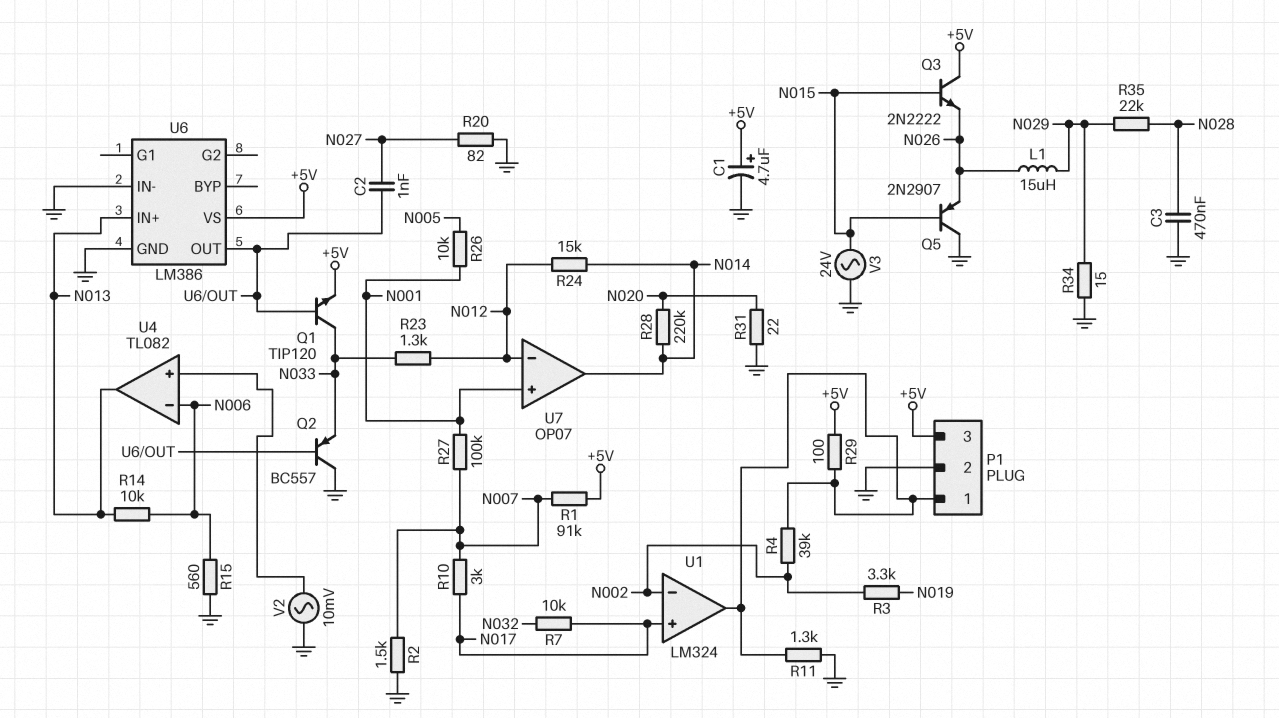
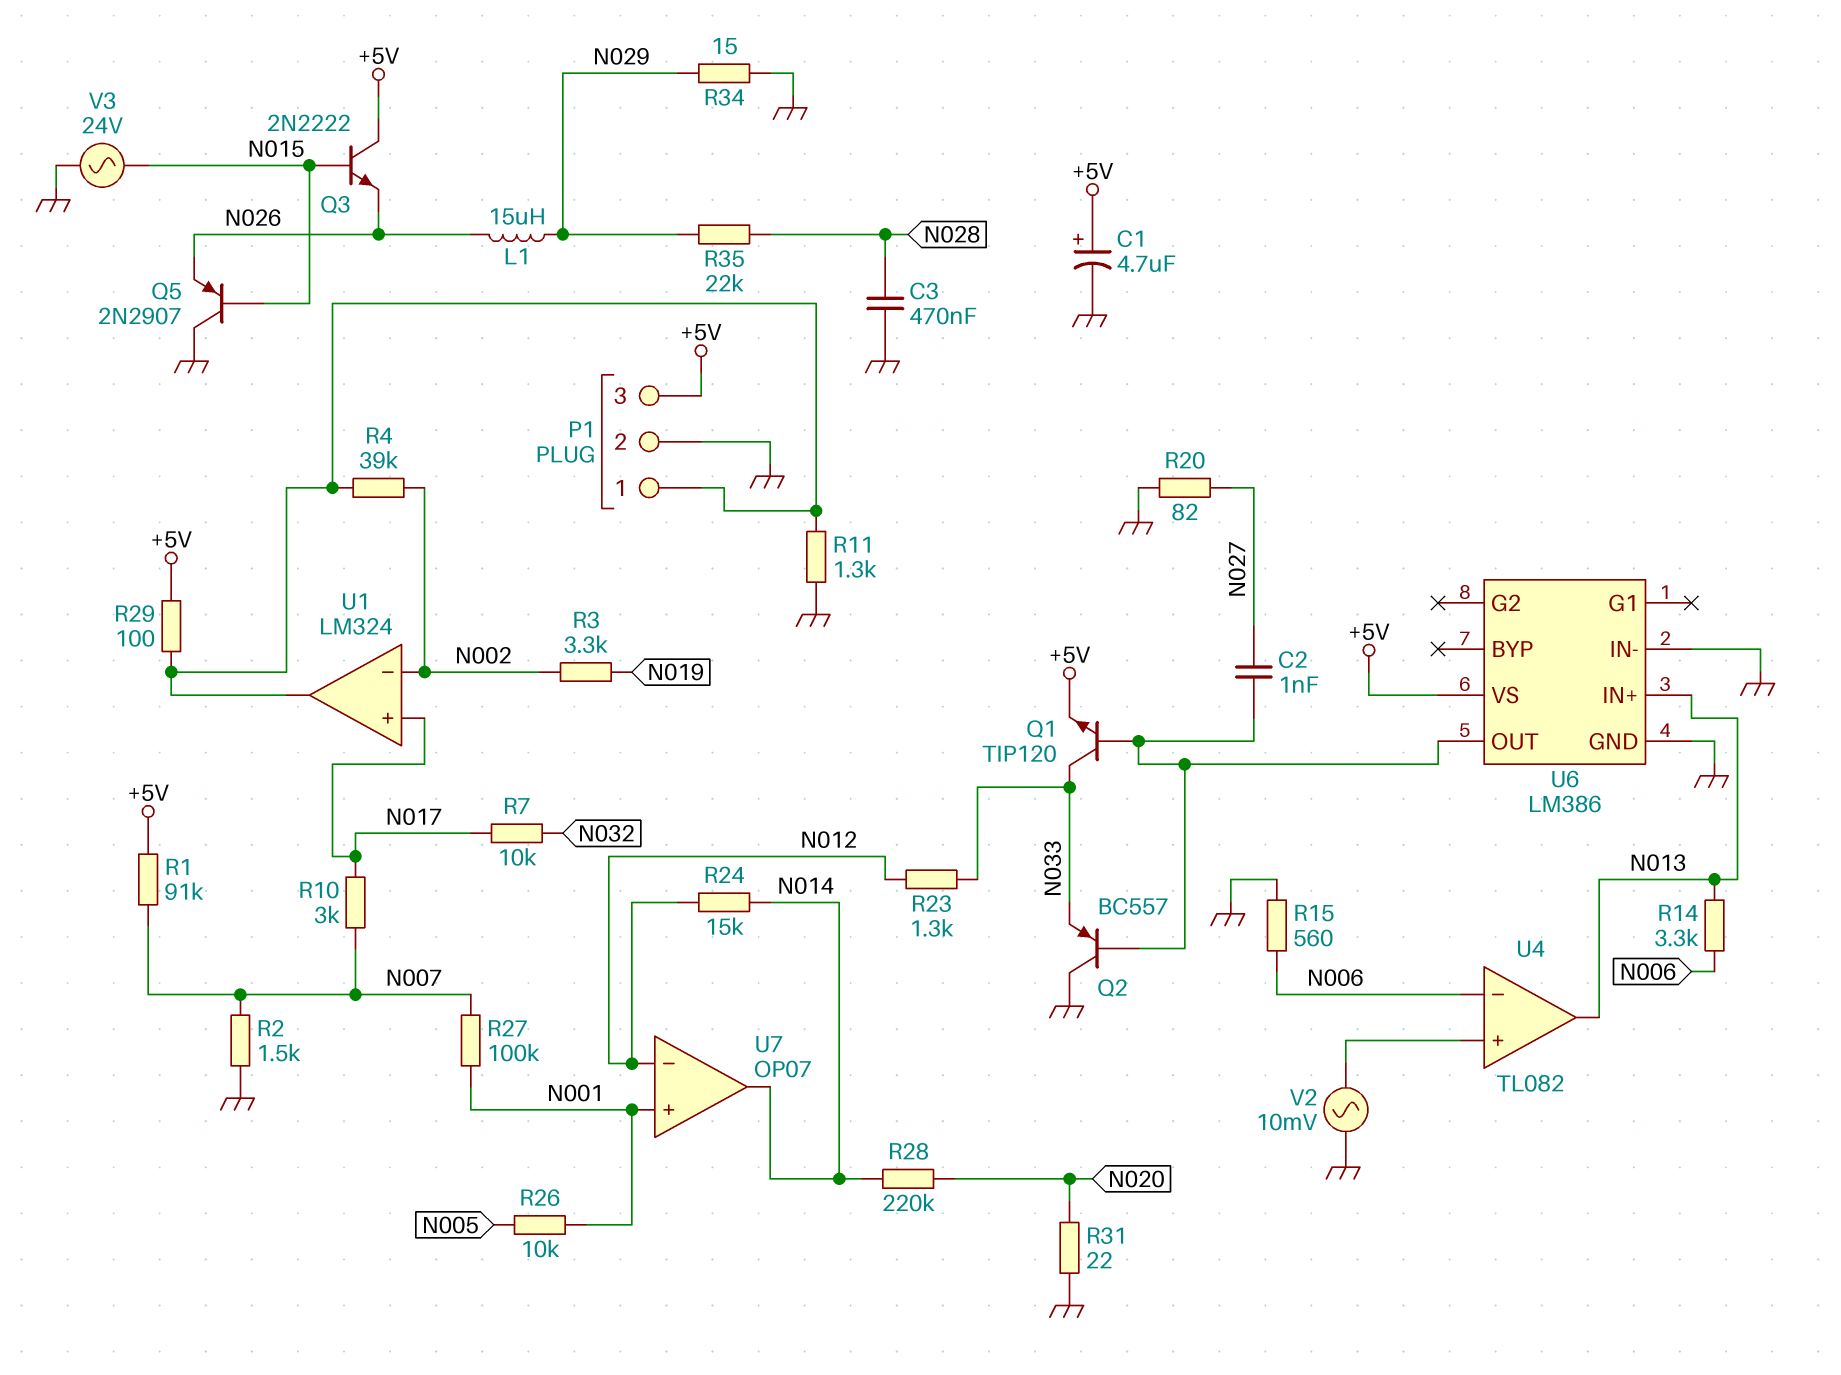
R14: 10k (N006, N013) -> 3.3k (N006, N013)

